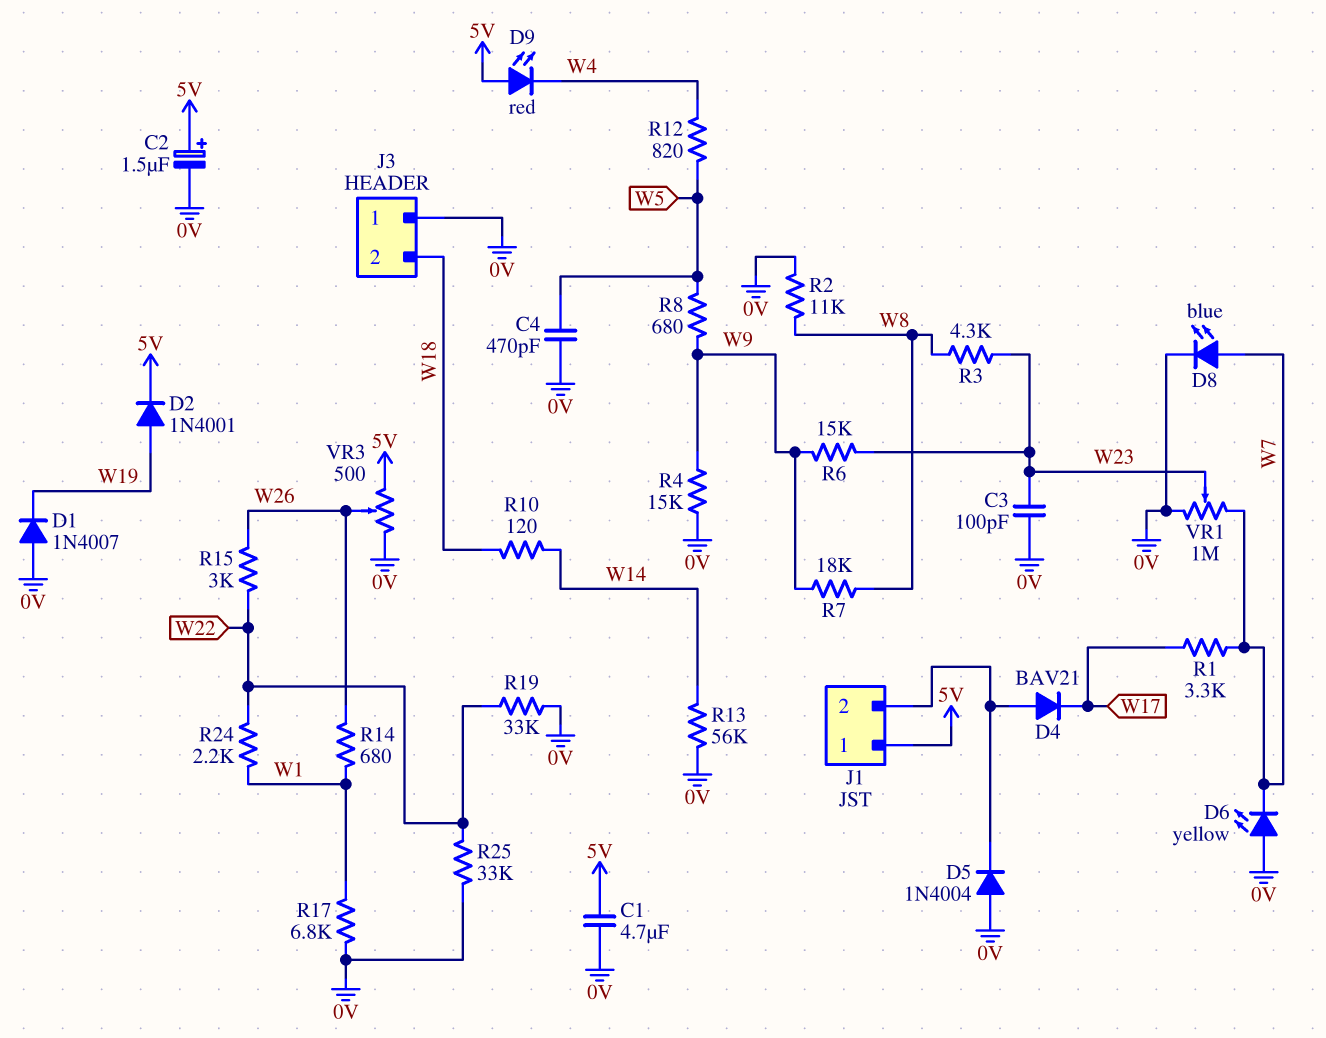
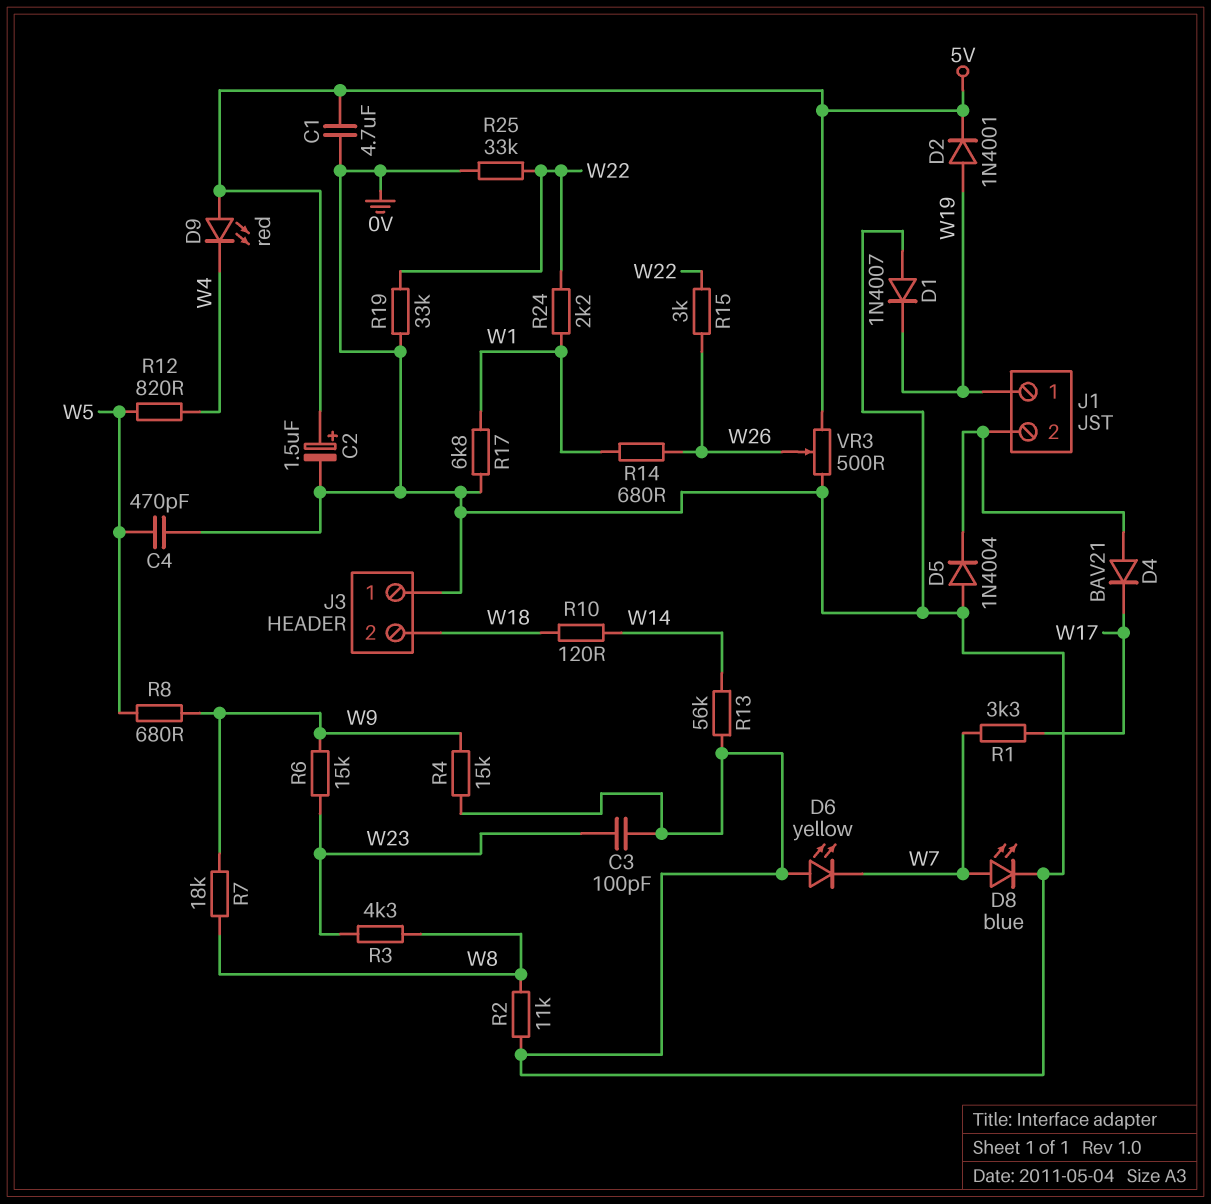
J1 pin 1: 5V -> W19
VR1: 1M (0V, W7, wiper W23) -> none

